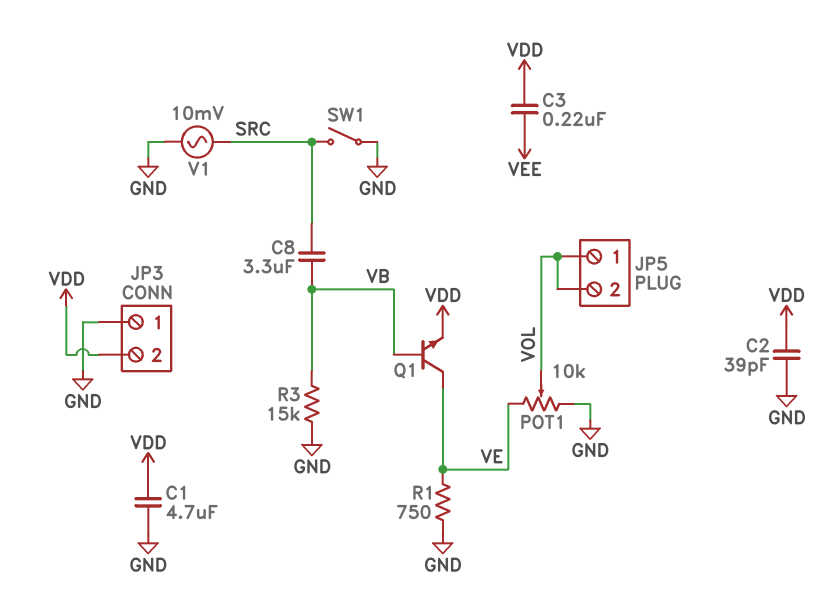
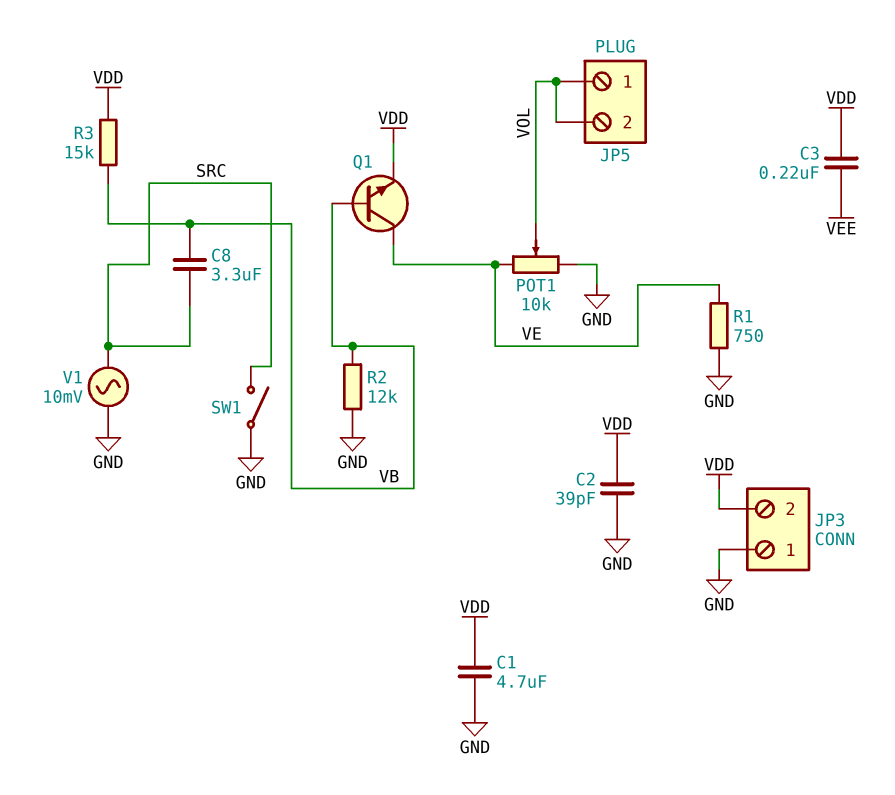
R2: none -> 12k (GND, VB)
R3: 15k (GND, VB) -> 15k (VB, VDD)

